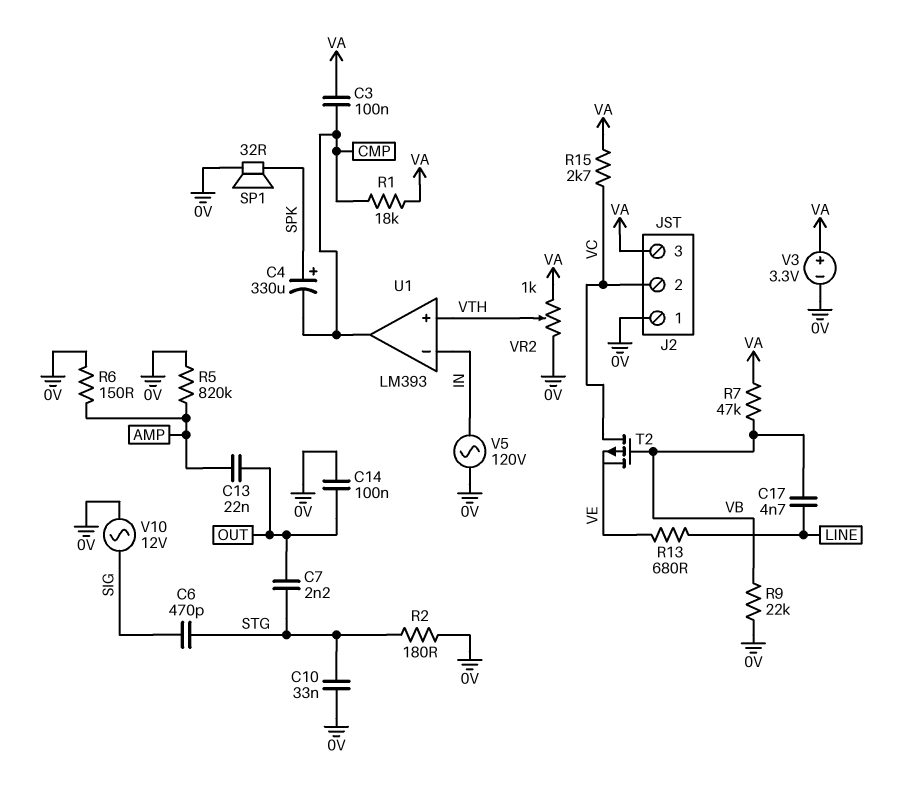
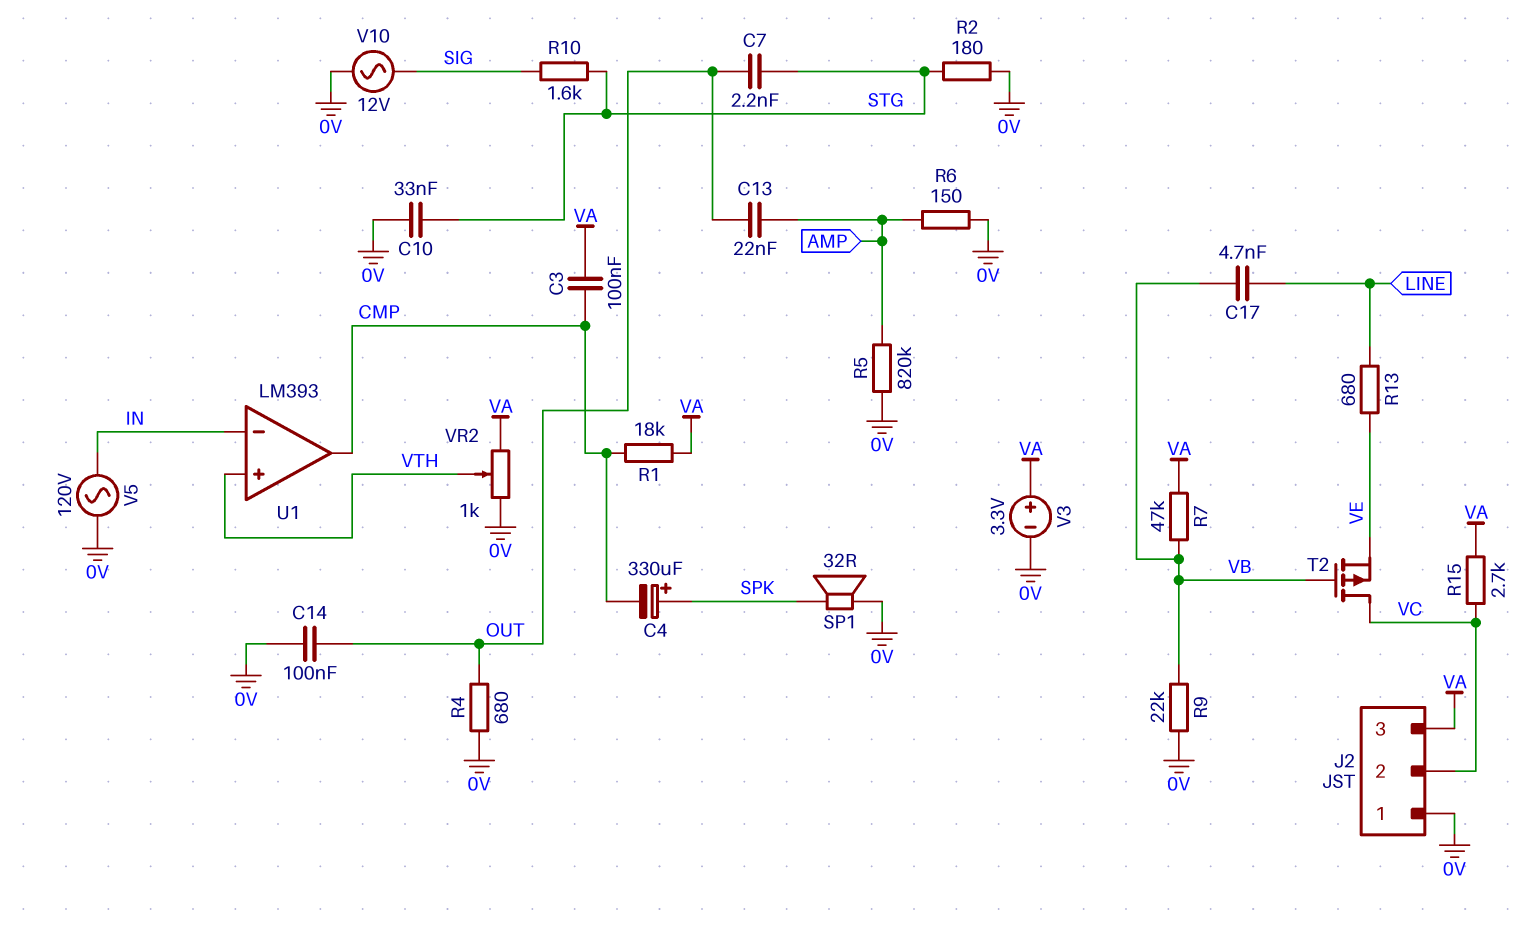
C6: 470pF (SIG, STG) -> none
R4: none -> 680 (0V, OUT)
R10: none -> 1.6k (SIG, STG)

